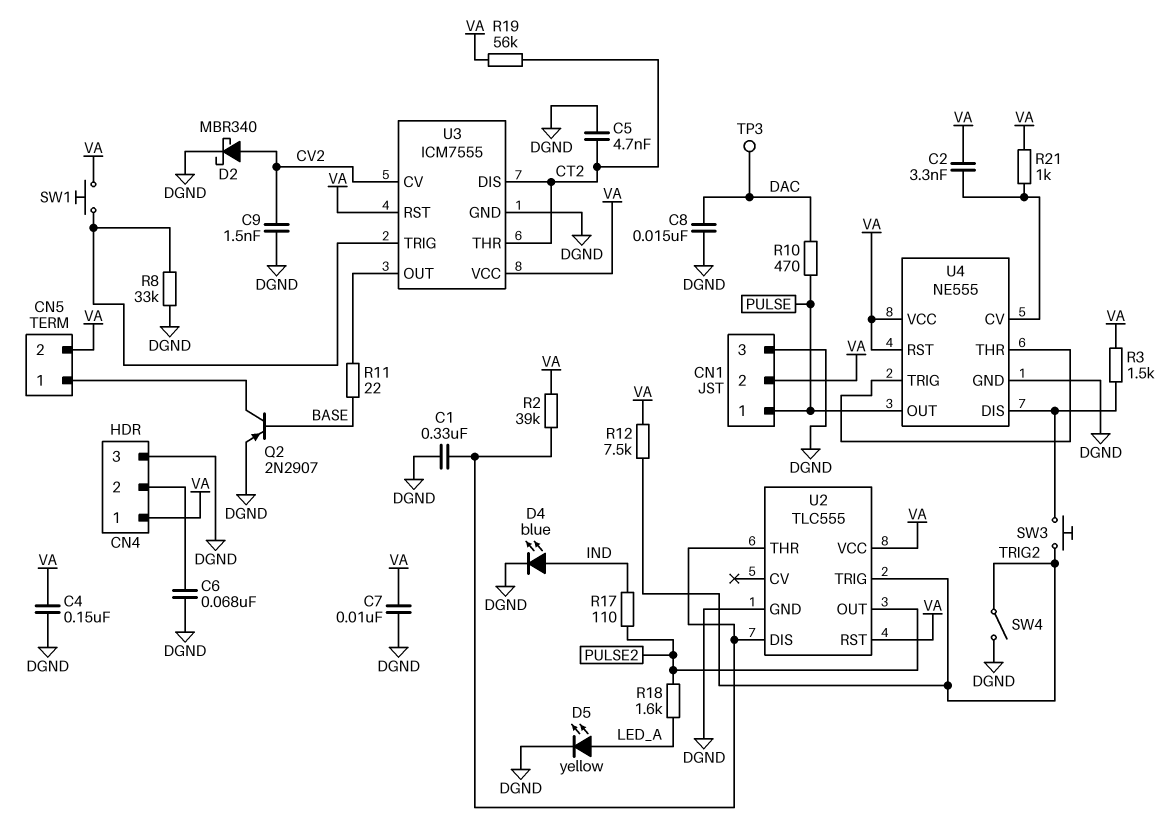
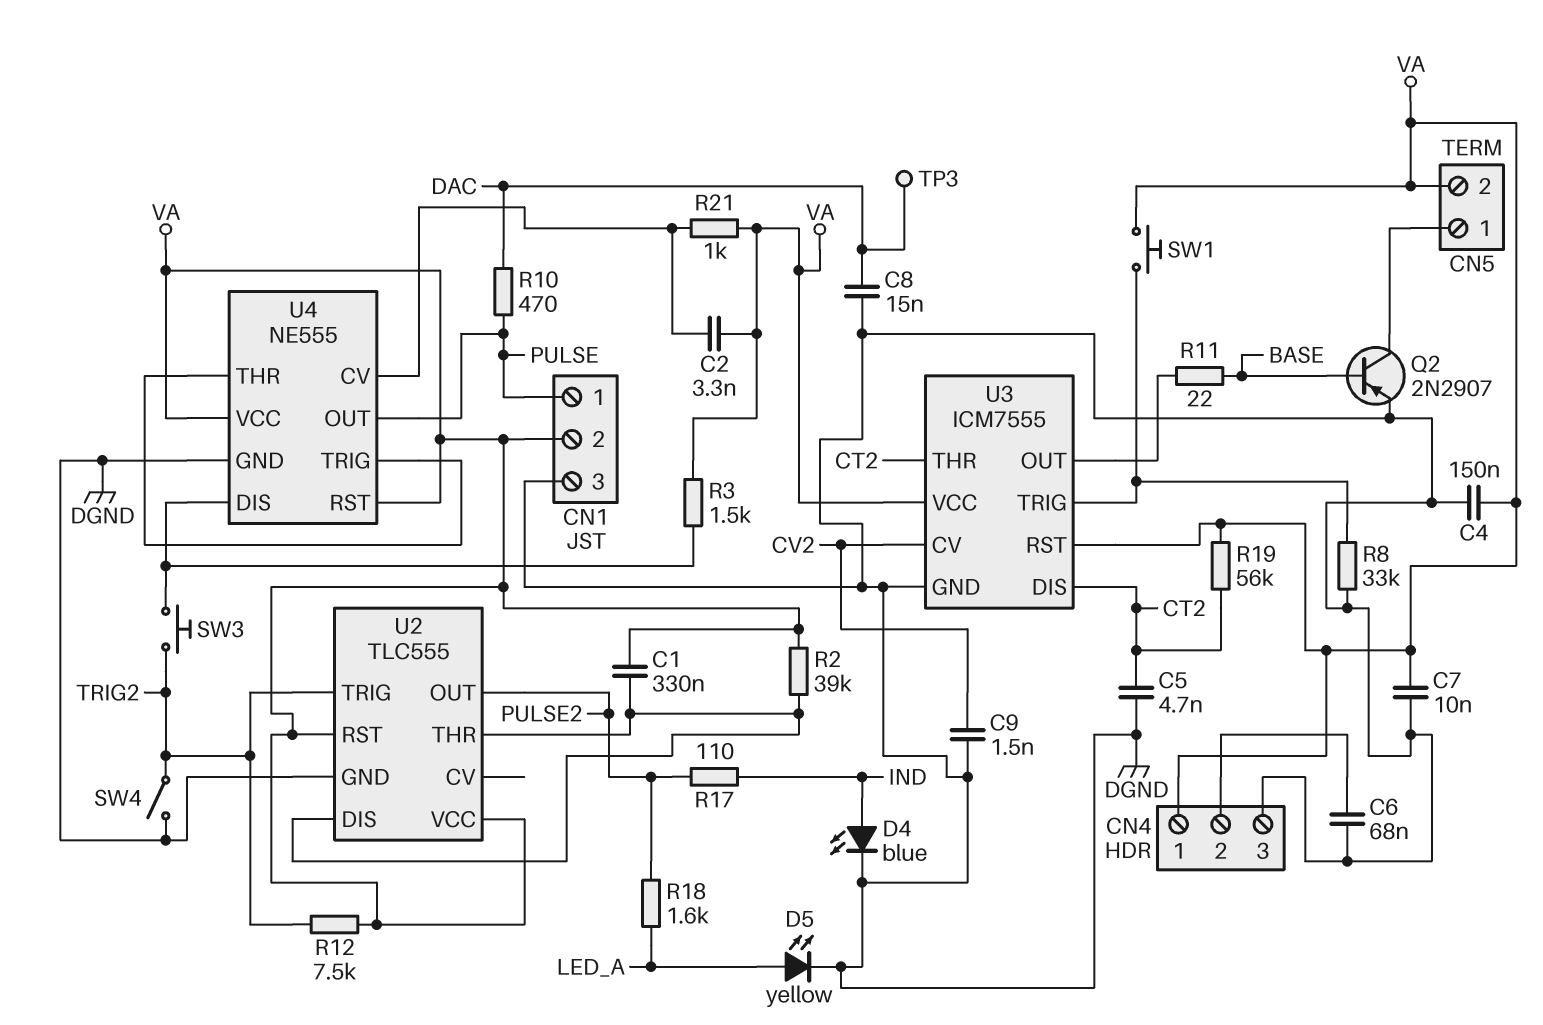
C1: 330nF (DGND, U2/DIS) -> 330nF (U2/DIS, VA)
D2: schottky MBR340 (A CV2, K DGND) -> none

